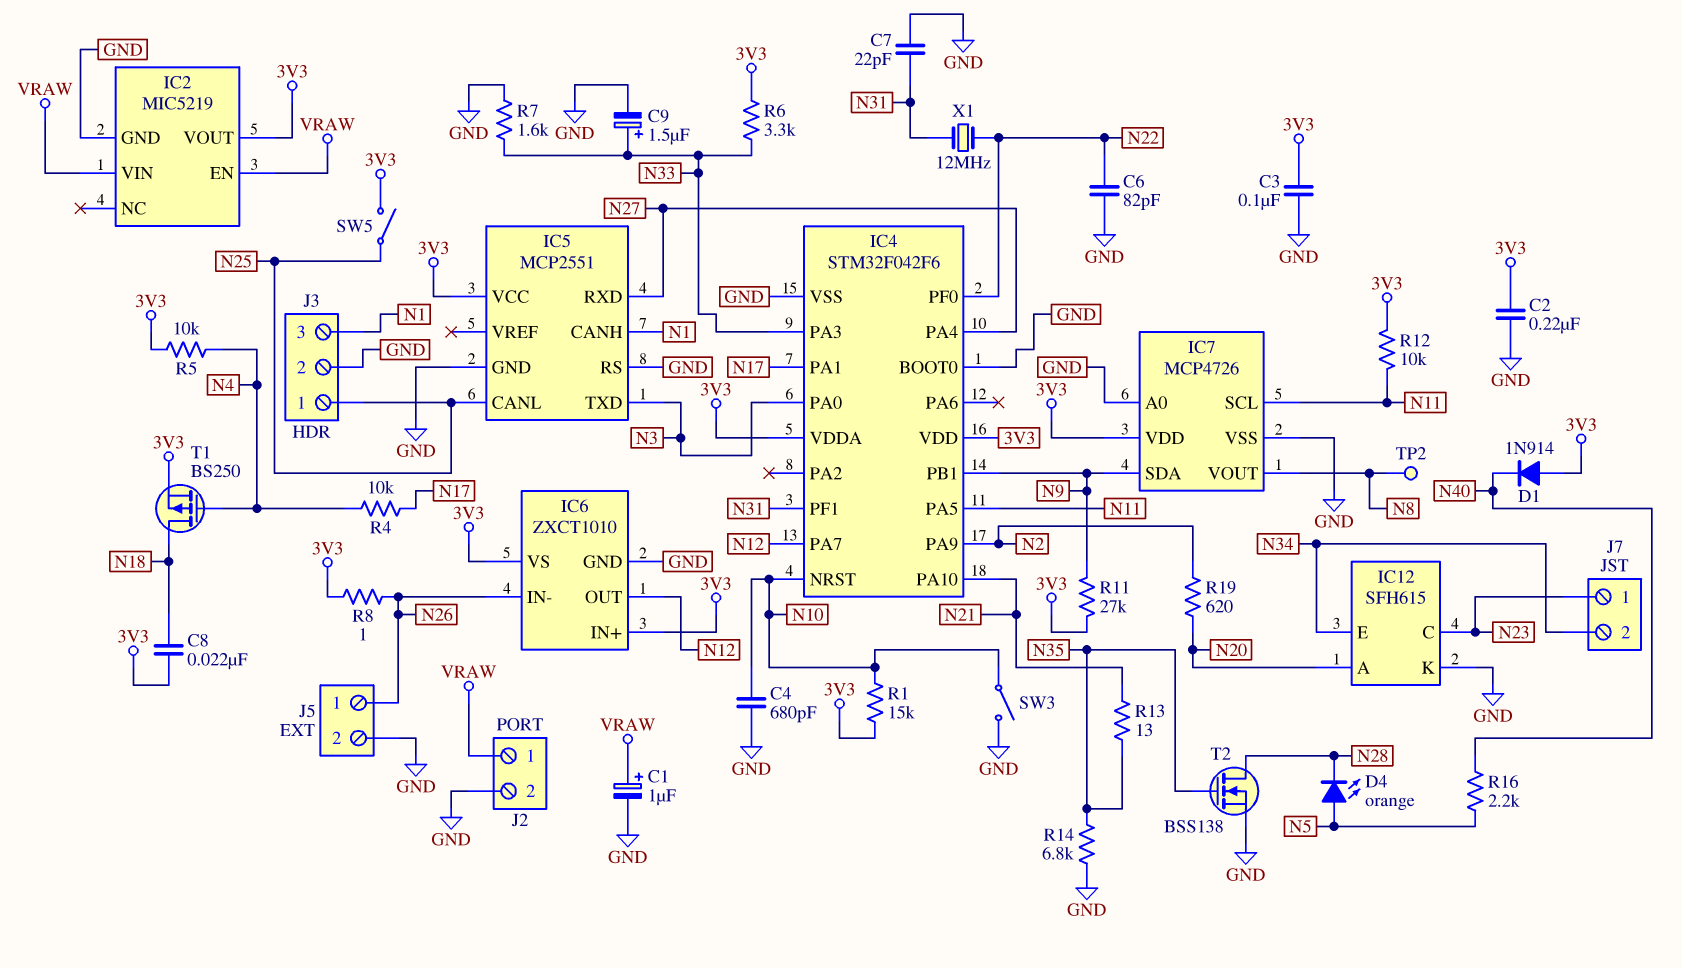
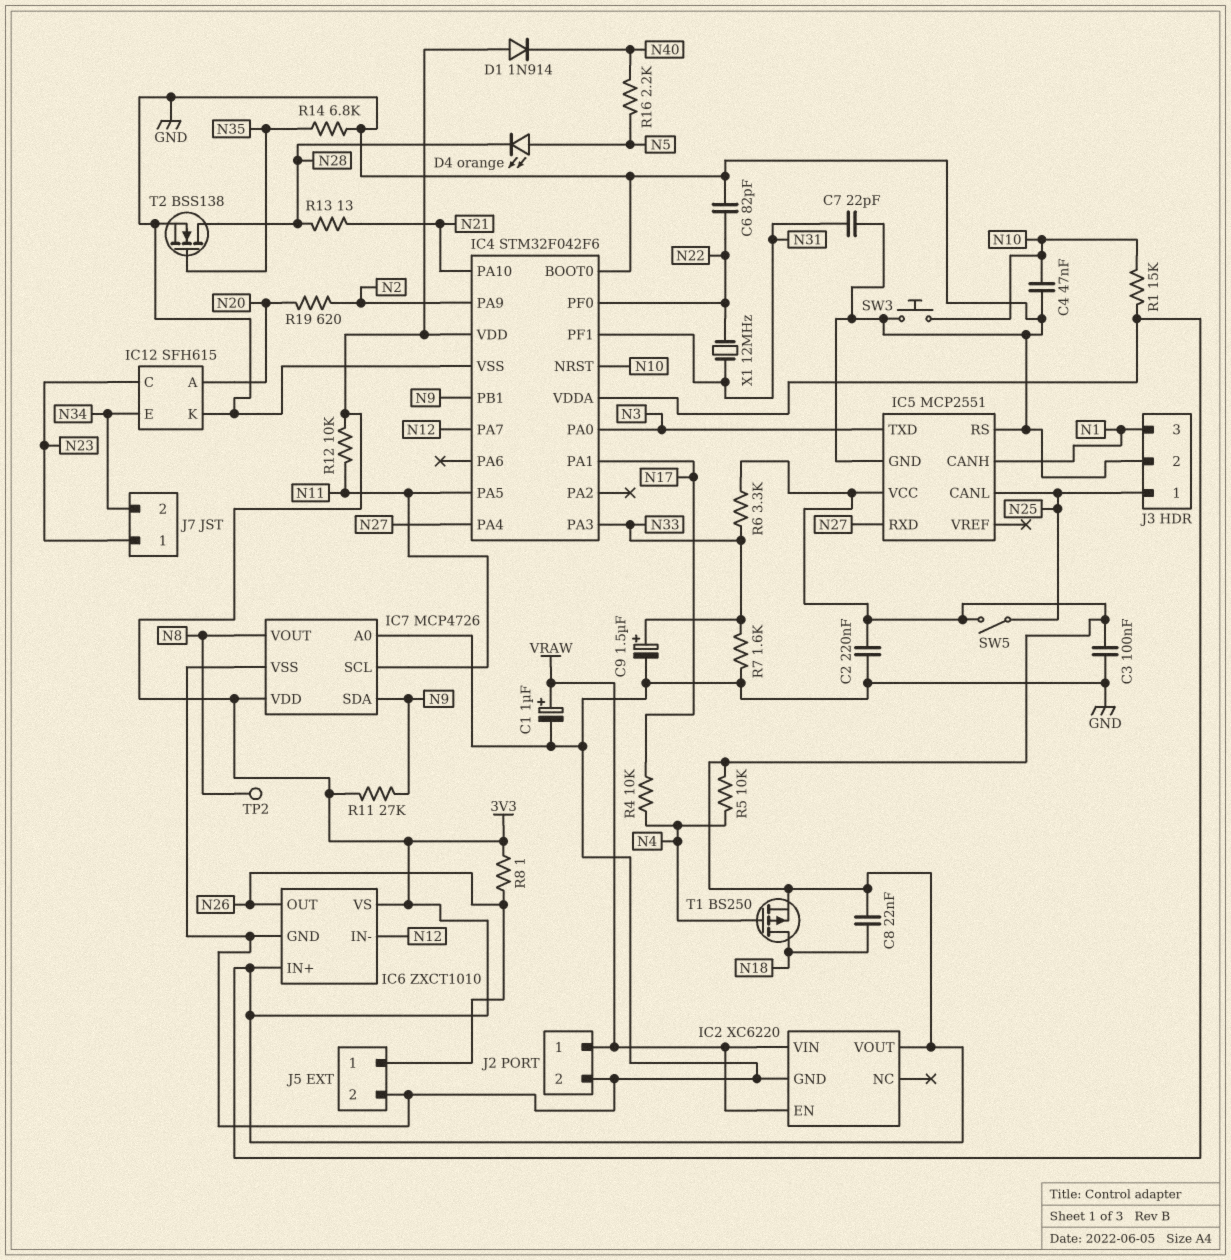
C4: 680pF (GND, N10) -> 47nF (GND, N10)
IC2: MIC5219 -> XC6220
IC6 pin IN-: N26 -> N12
IC6 pin OUT: N12 -> N26
R13: 13 (N21, N35) -> 13 (N21, N28)
SW3: switch (GND, N10) -> button (GND, N10)

